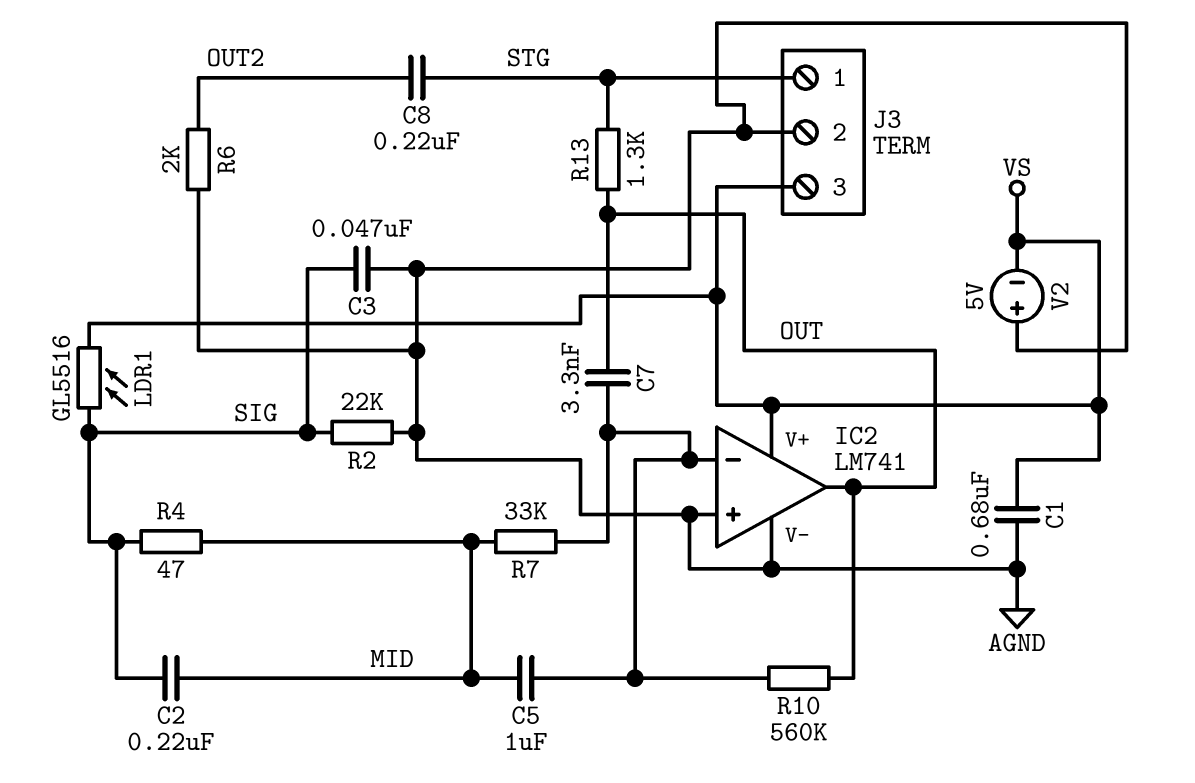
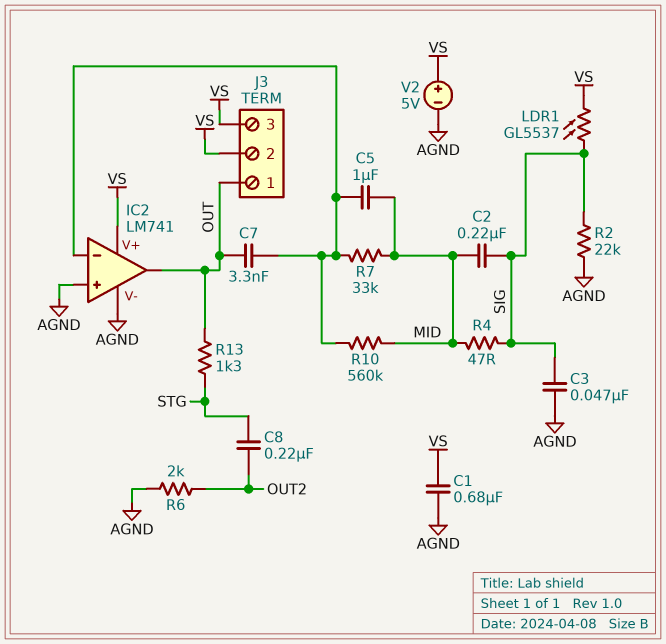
J3 pin 1: STG -> OUT
J3 pin 2: AGND -> VS
LDR1: GL5516 (SIG, VS) -> GL5537 (SIG, VS)
R10: 560k (IC2/in-, OUT) -> 560k (IC2/in-, MID)
V2: 5V (plus AGND, minus VS) -> 5V (plus VS, minus AGND)

